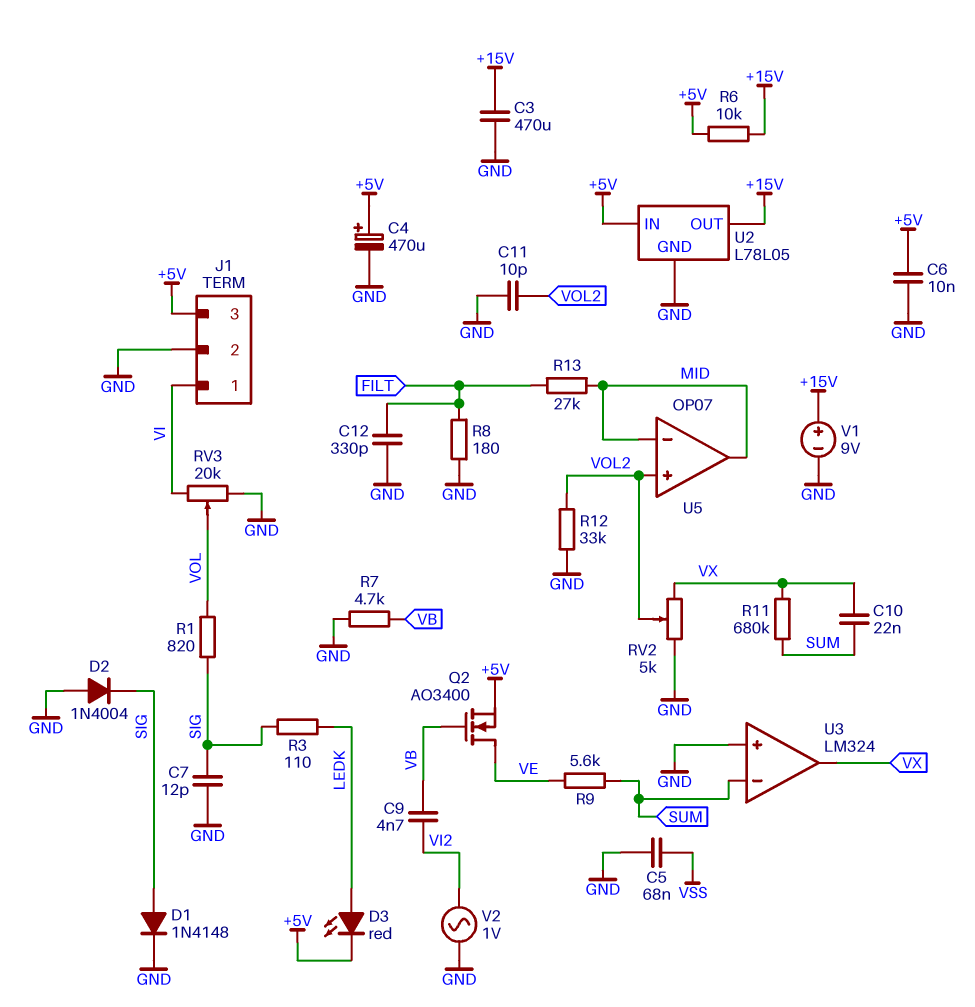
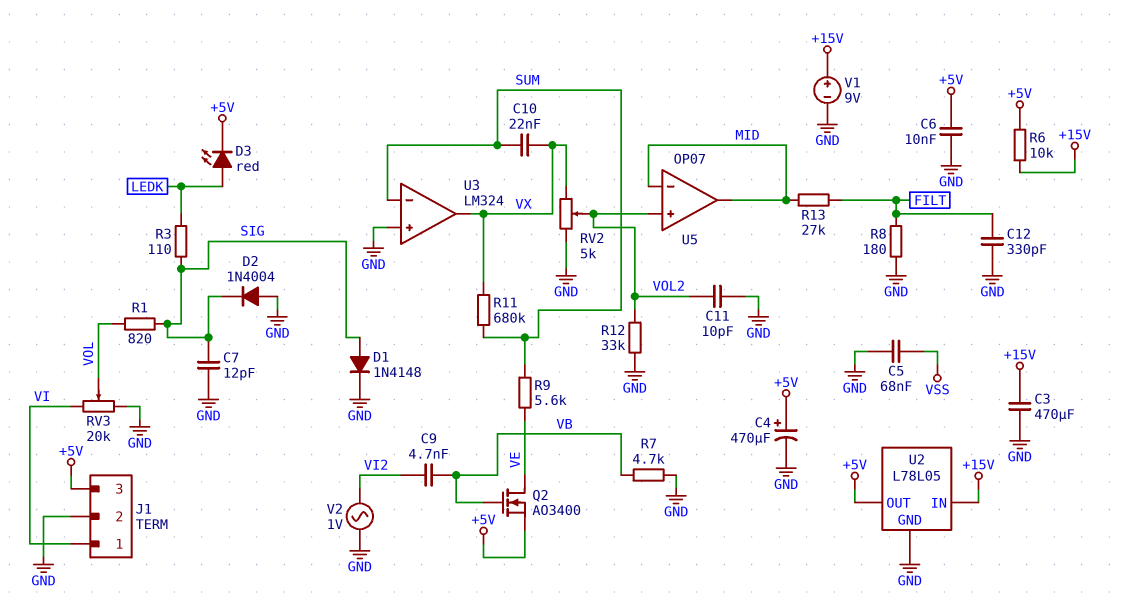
U2 pin IN: +5V -> +15V
U2 pin OUT: +15V -> +5V

